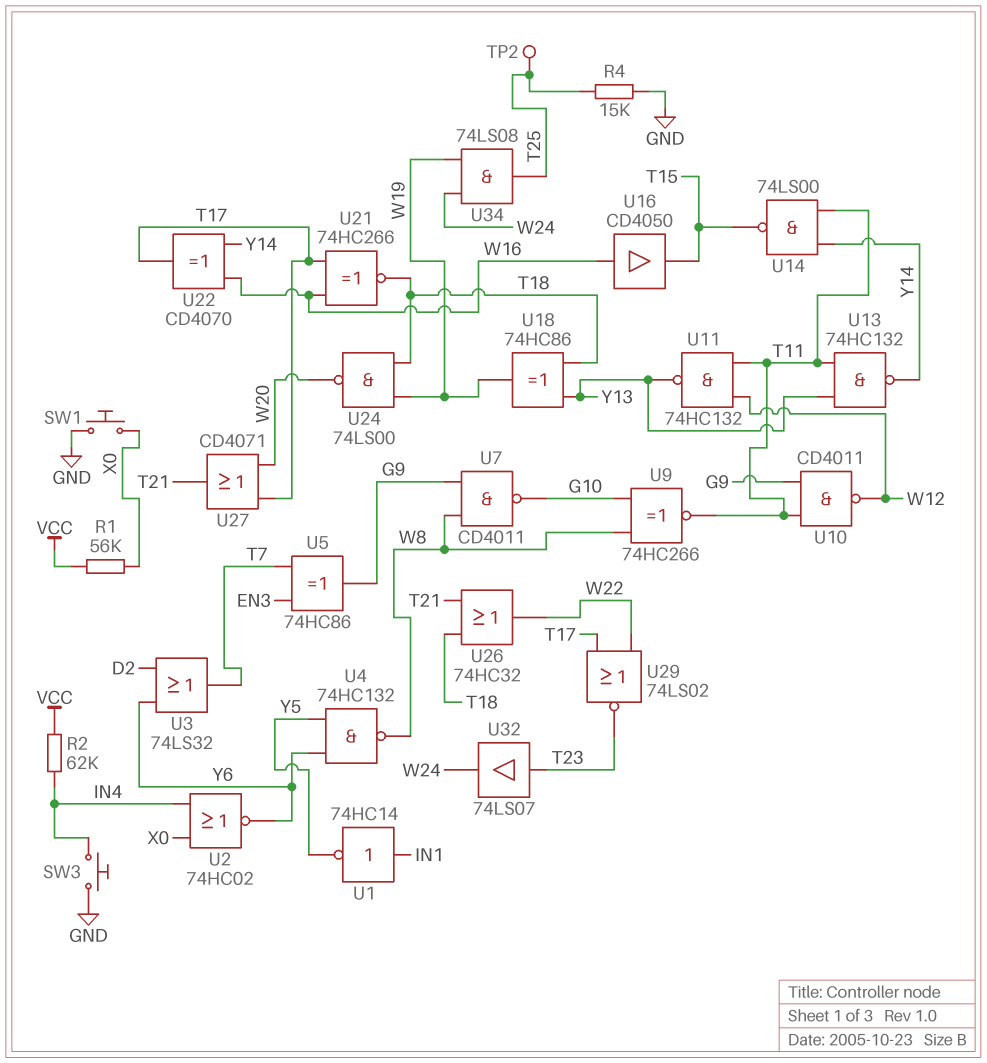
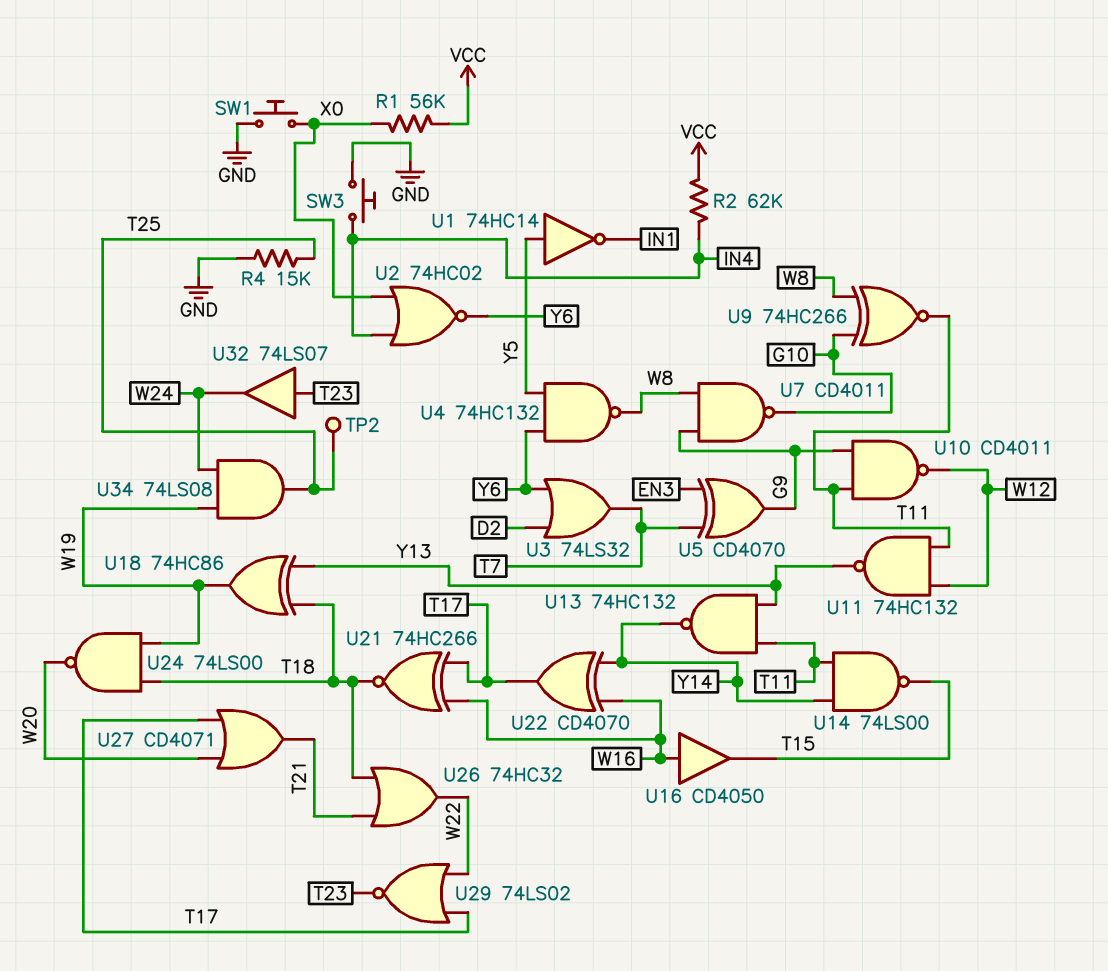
U1: NOT 74HC14 (in IN1, out Y5) -> NOT 74HC14 (in Y5, out IN1)
U5: XOR 74HC86 (in EN3, in T7, out G9) -> XOR CD4070 (in EN3, in T7, out G9)

